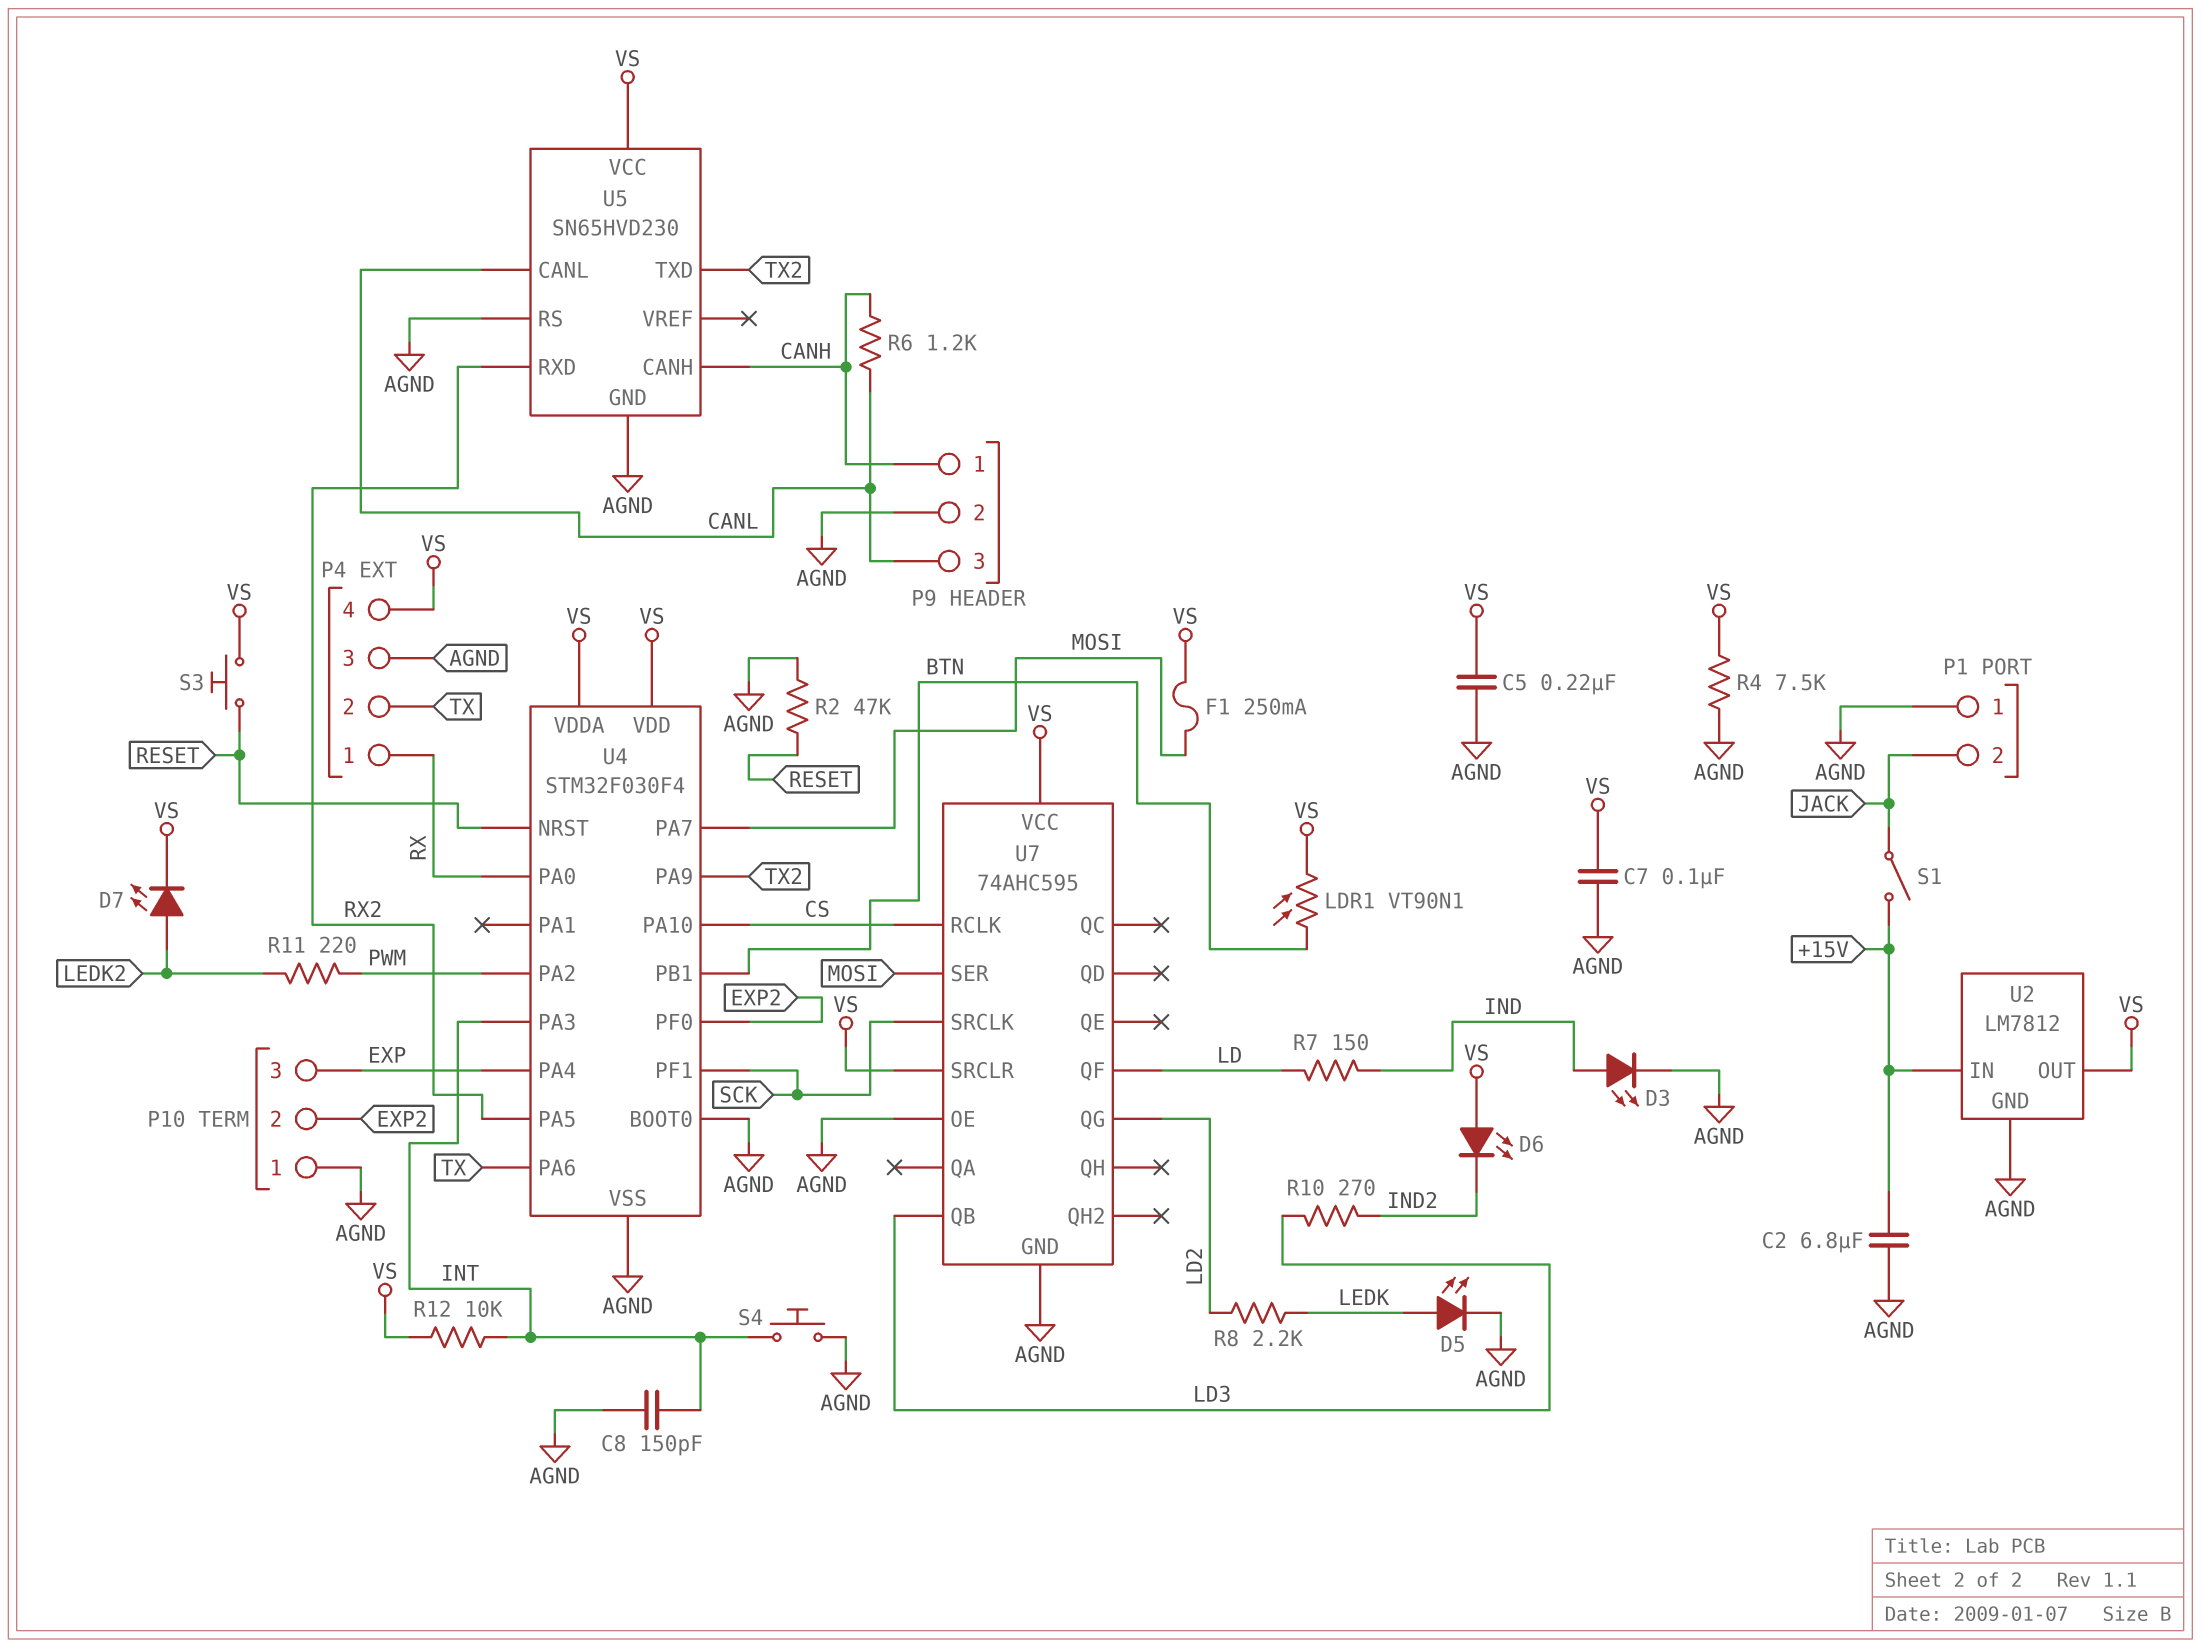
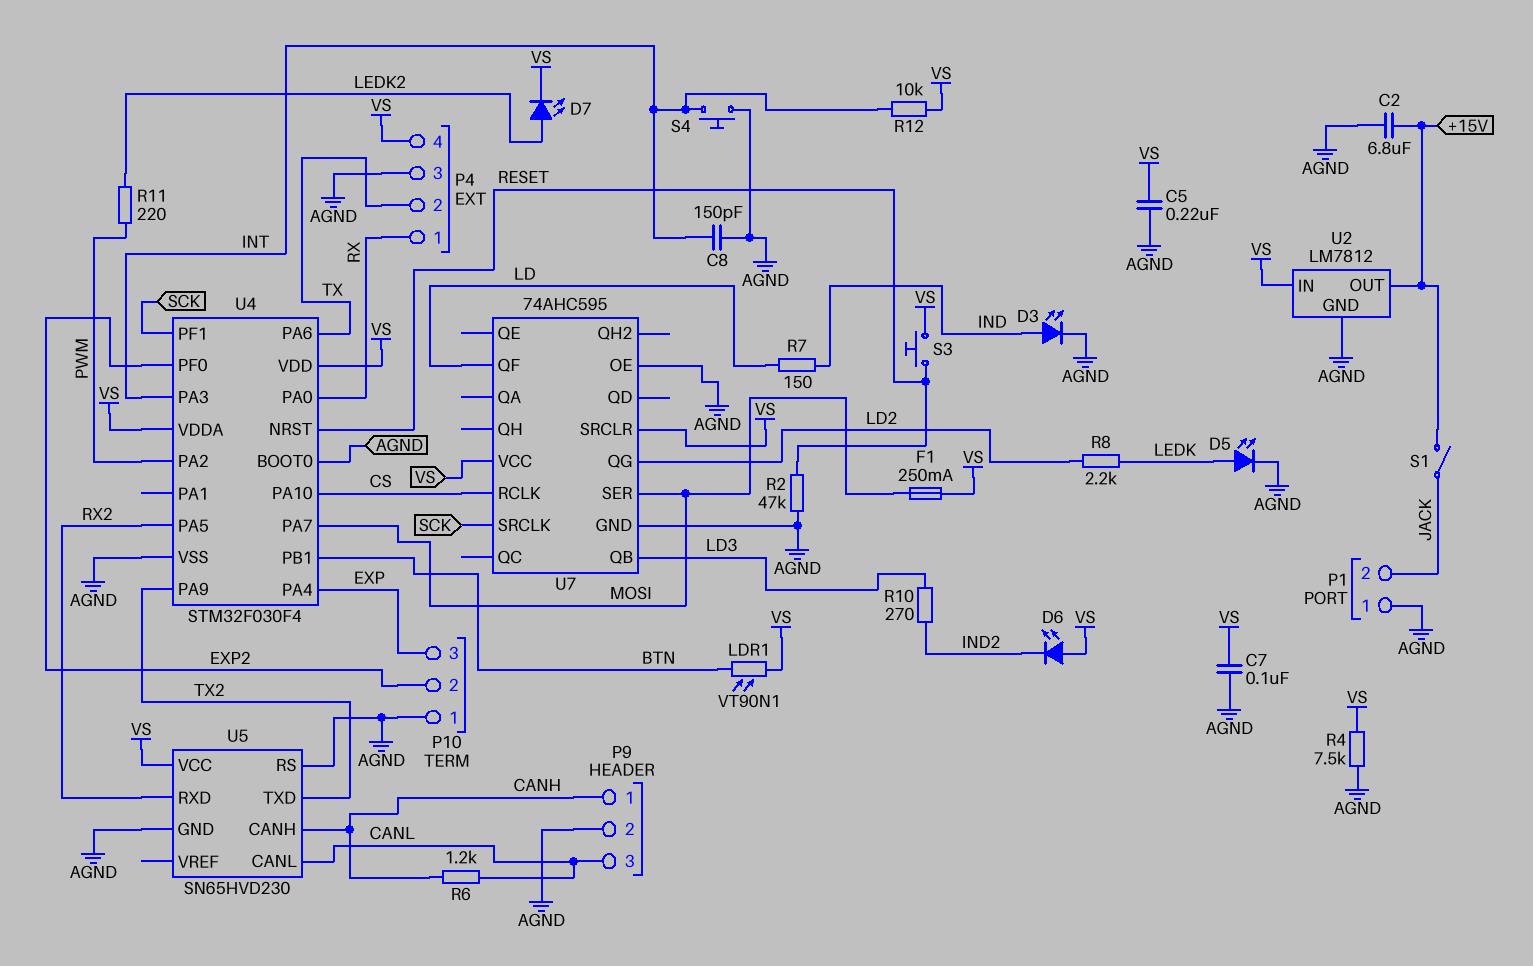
U2 pin IN: +15V -> VS
U2 pin OUT: VS -> +15V

